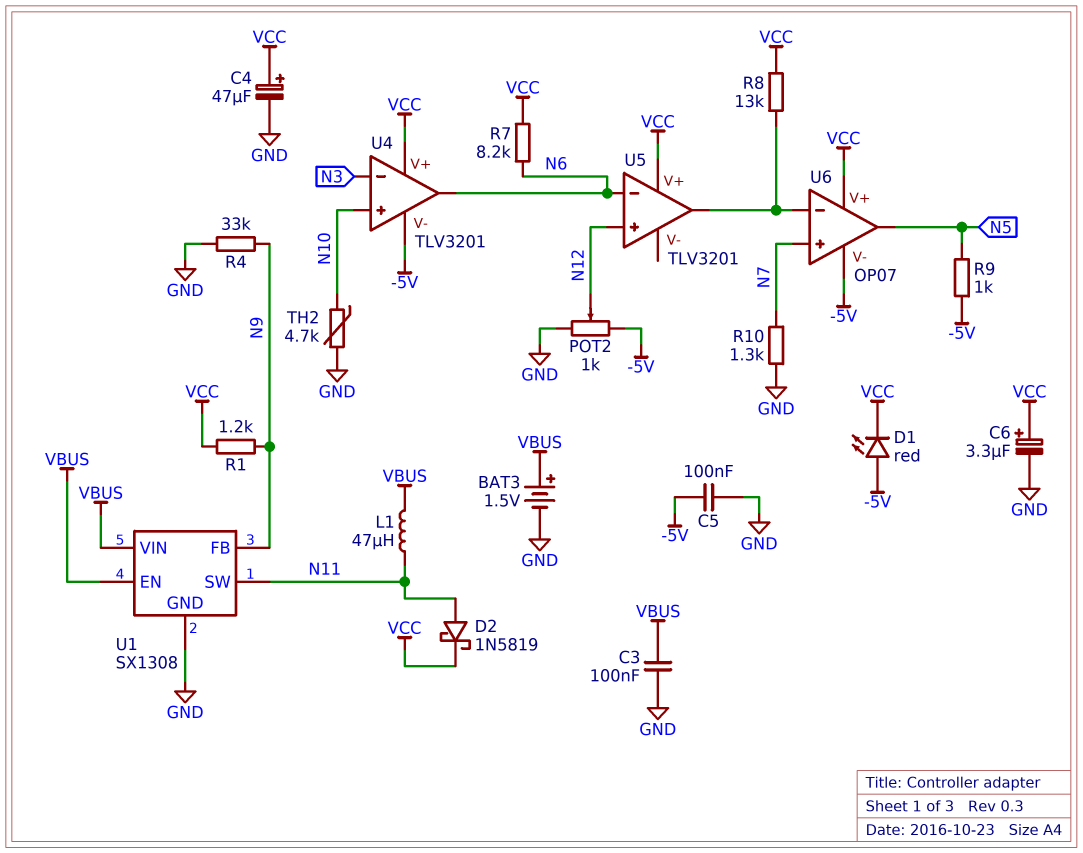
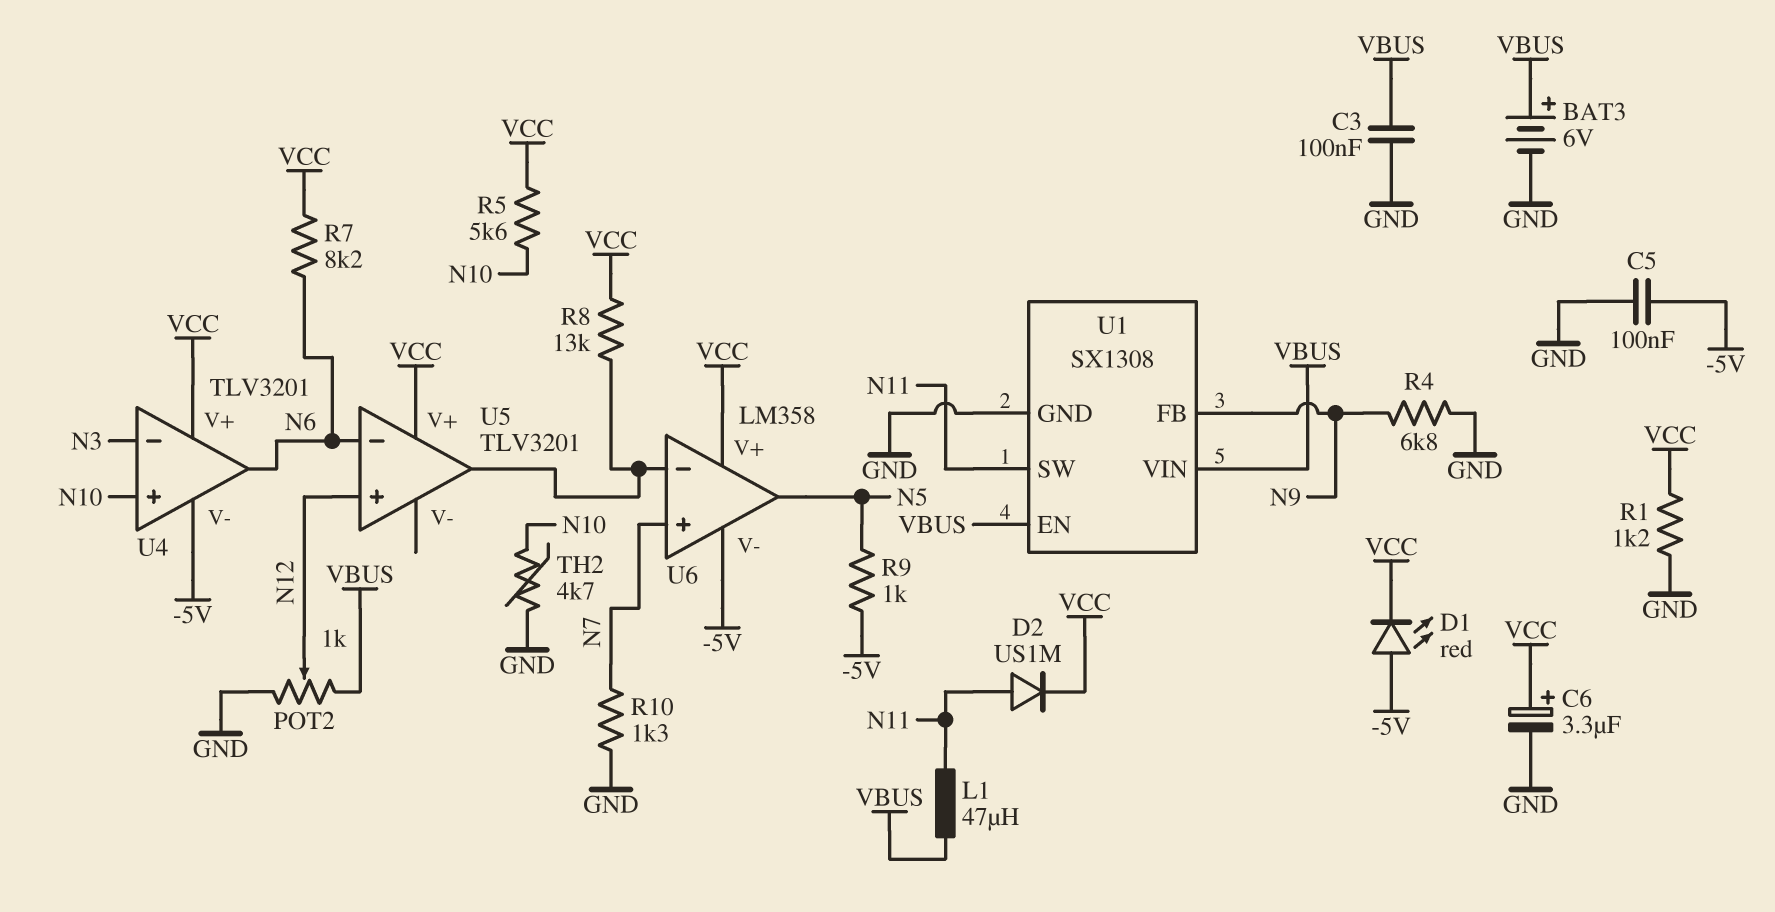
BAT3: 1.5V (plus VBUS, minus GND) -> 6V (plus VBUS, minus GND)
C4: 47uF (plus VCC, minus GND) -> none
D2: schottky 1N5819 (A N11, K VCC) -> diode US1M (A N11, K VCC)
POT2: 1k (-5V, GND, wiper N12) -> 1k (GND, VBUS, wiper N12)
R1: 1.2k (N9, VCC) -> 1.2k (GND, VCC)
R4: 33k (GND, N9) -> 6.8k (GND, N9)
R5: none -> 5.6k (N10, VCC)
U6: OP07 -> LM358

